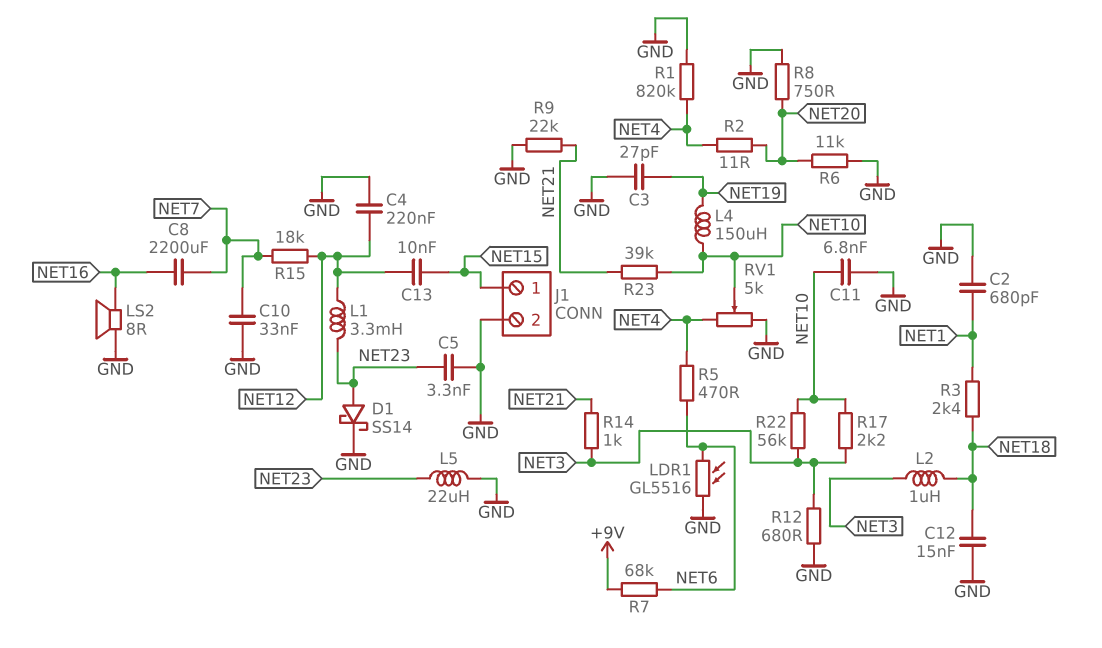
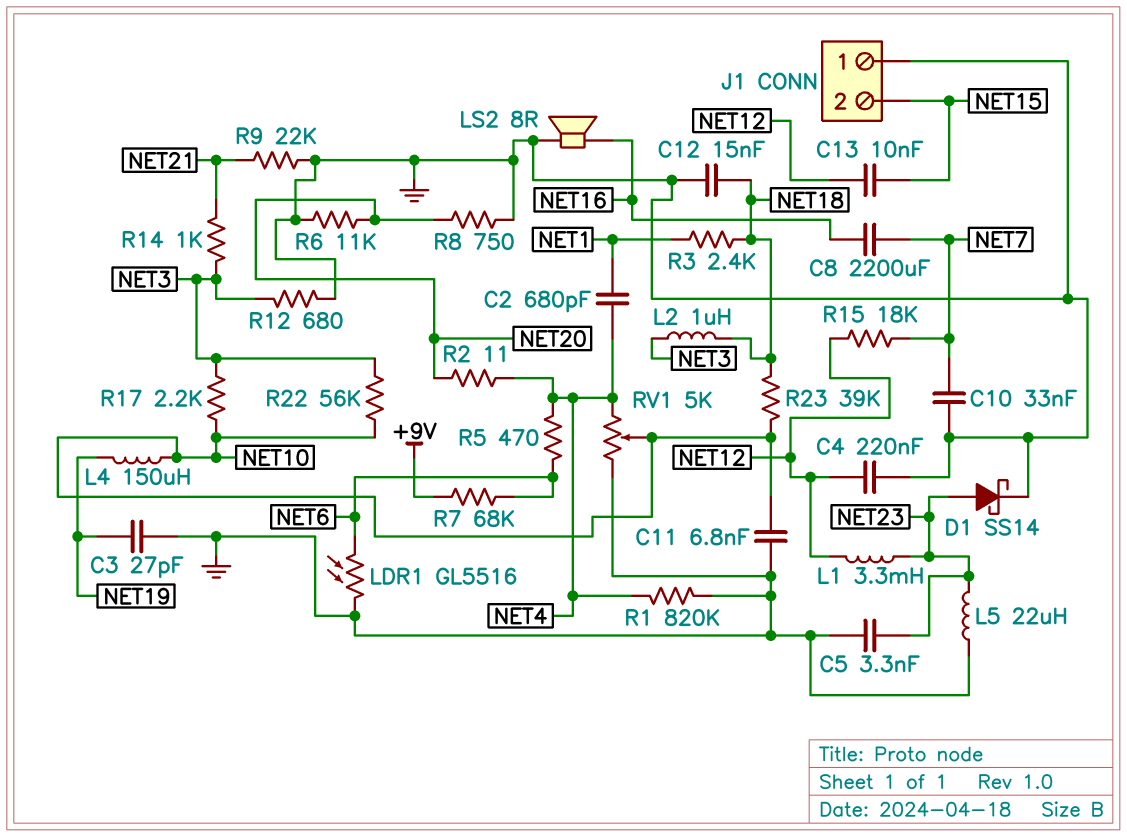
C2: 680pF (GND, NET1) -> 680pF (NET1, NET4)
J1 pin 1: NET15 -> GND
J1 pin 2: GND -> NET15
R23: 39k (NET10, NET21) -> 39k (NET10, NET18)

